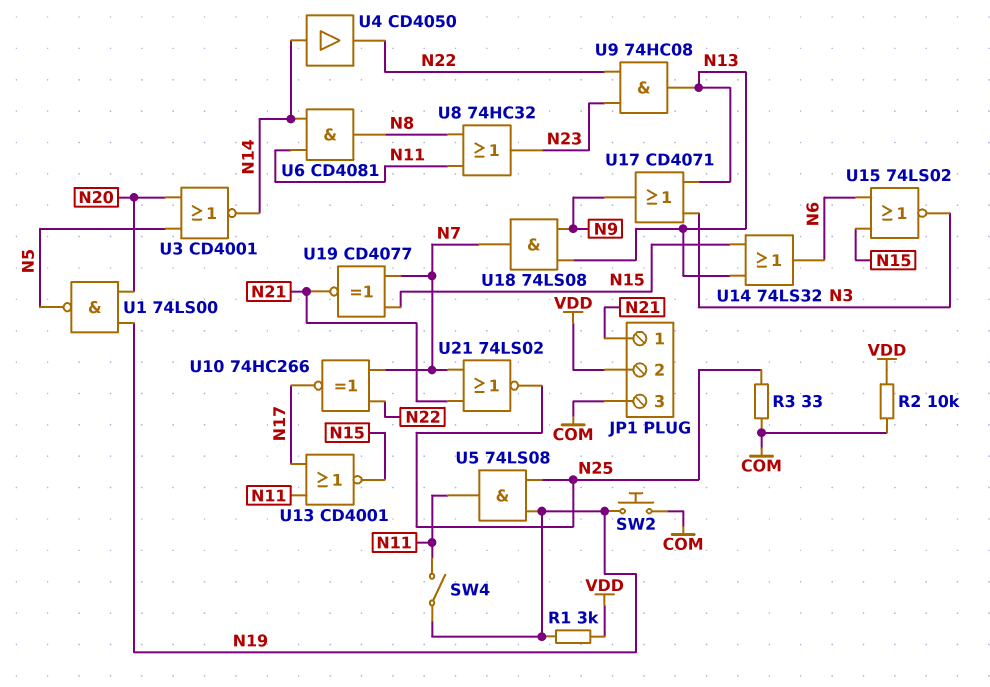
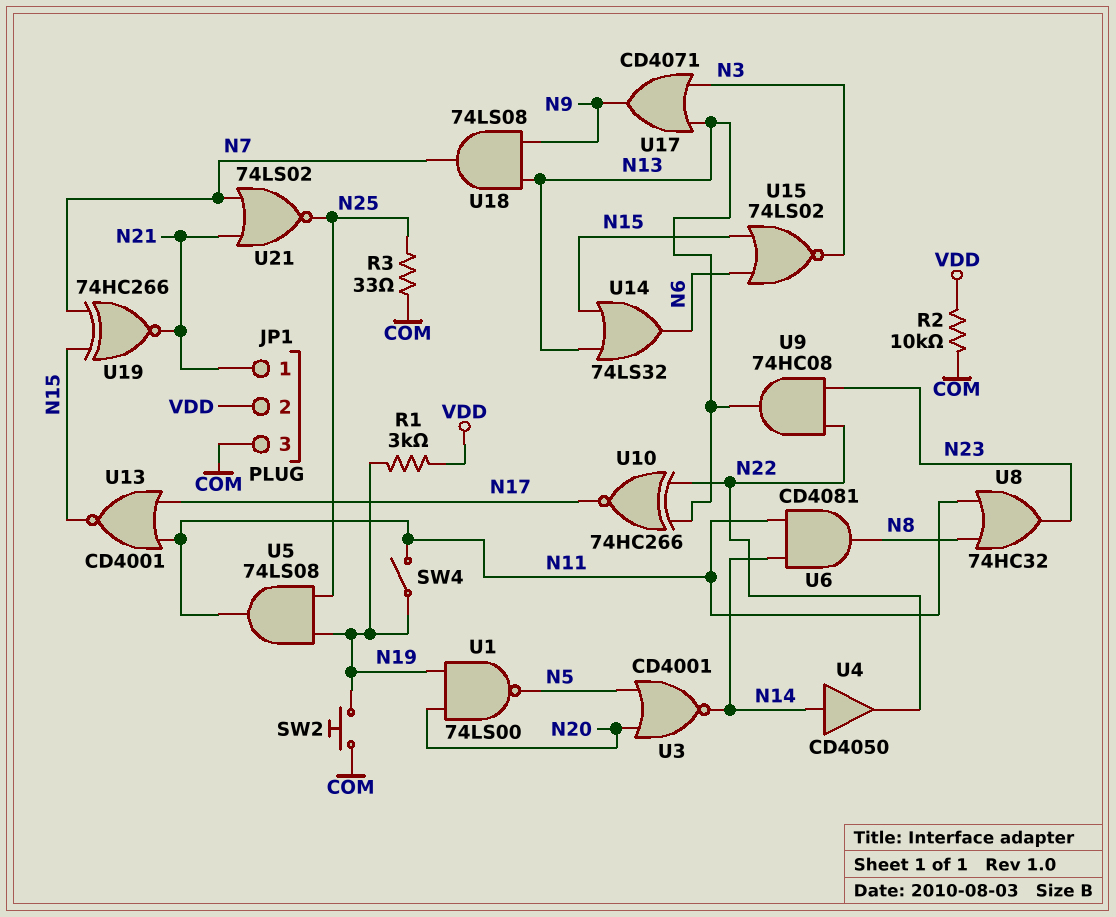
U10: XNOR 74HC266 (in N7, in N22, out N17) -> XNOR 74HC266 (in N13, in N22, out N17)
U19: XNOR CD4077 (in N7, in N15, out N21) -> XNOR 74HC266 (in N7, in N15, out N21)

